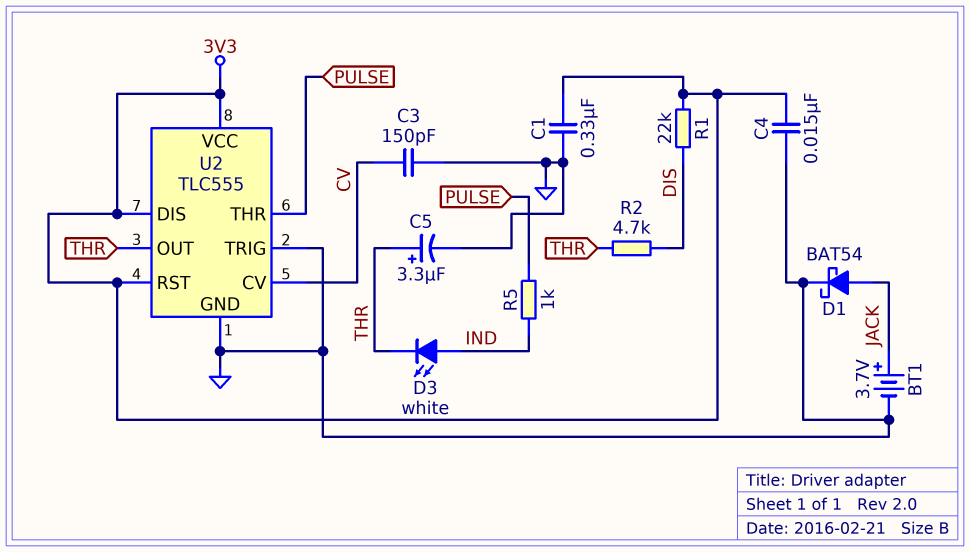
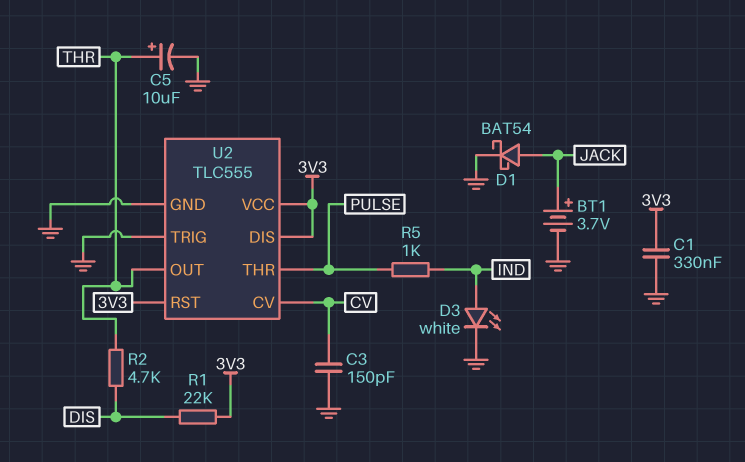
C4: 15nF (3V3, GND) -> none
C5: 3.3uF (plus THR, minus GND) -> 10uF (plus THR, minus GND)
D3: LED white (A IND, K THR) -> LED white (A IND, K GND)

